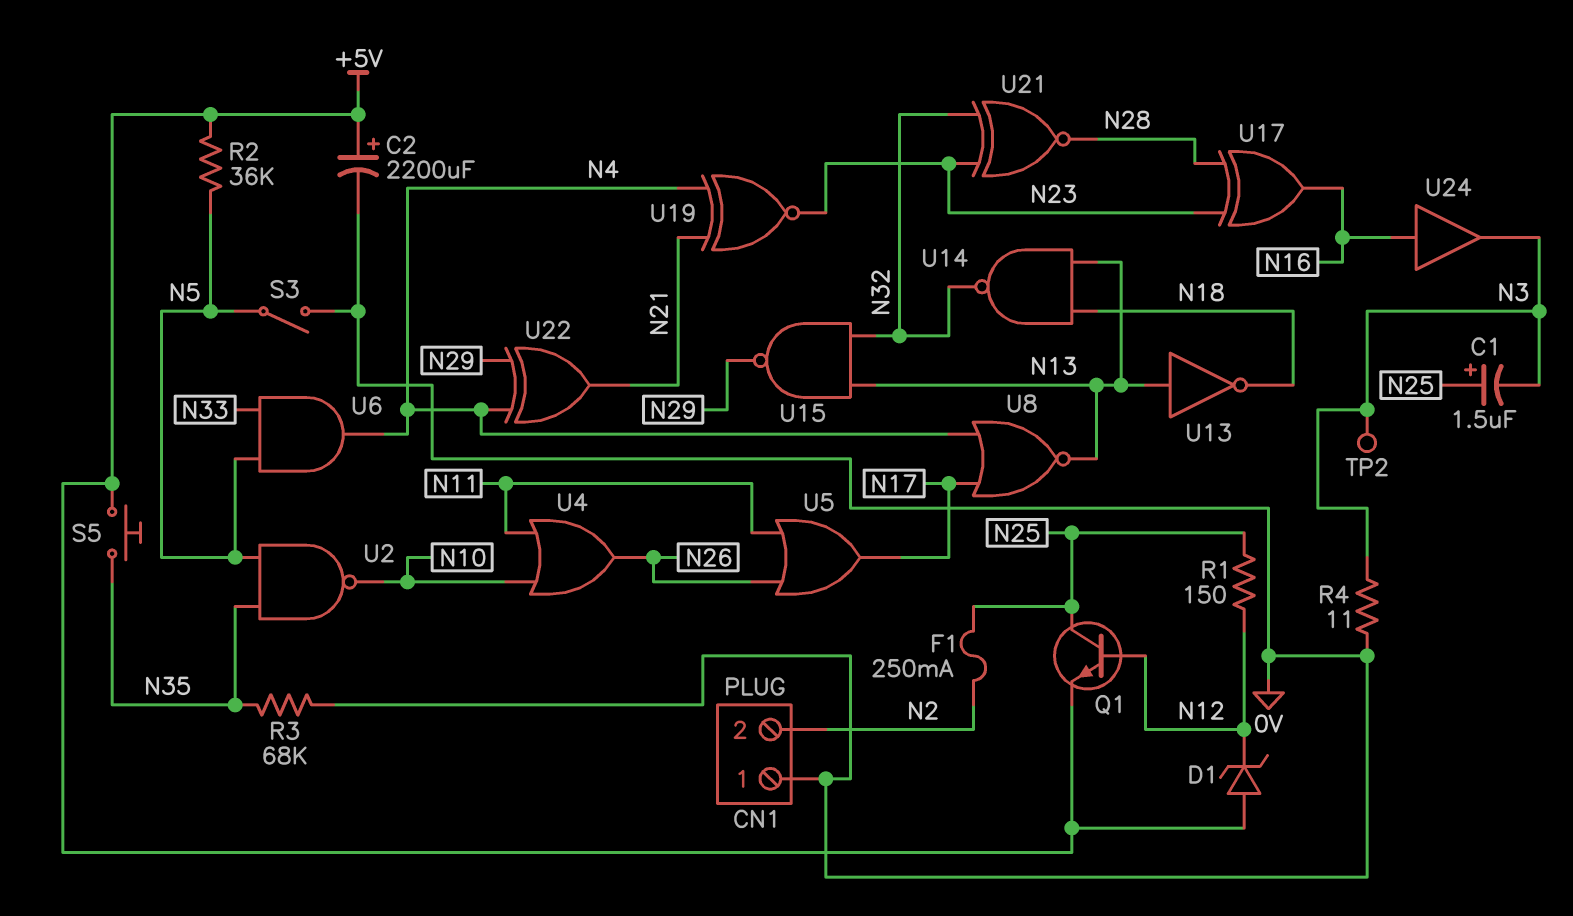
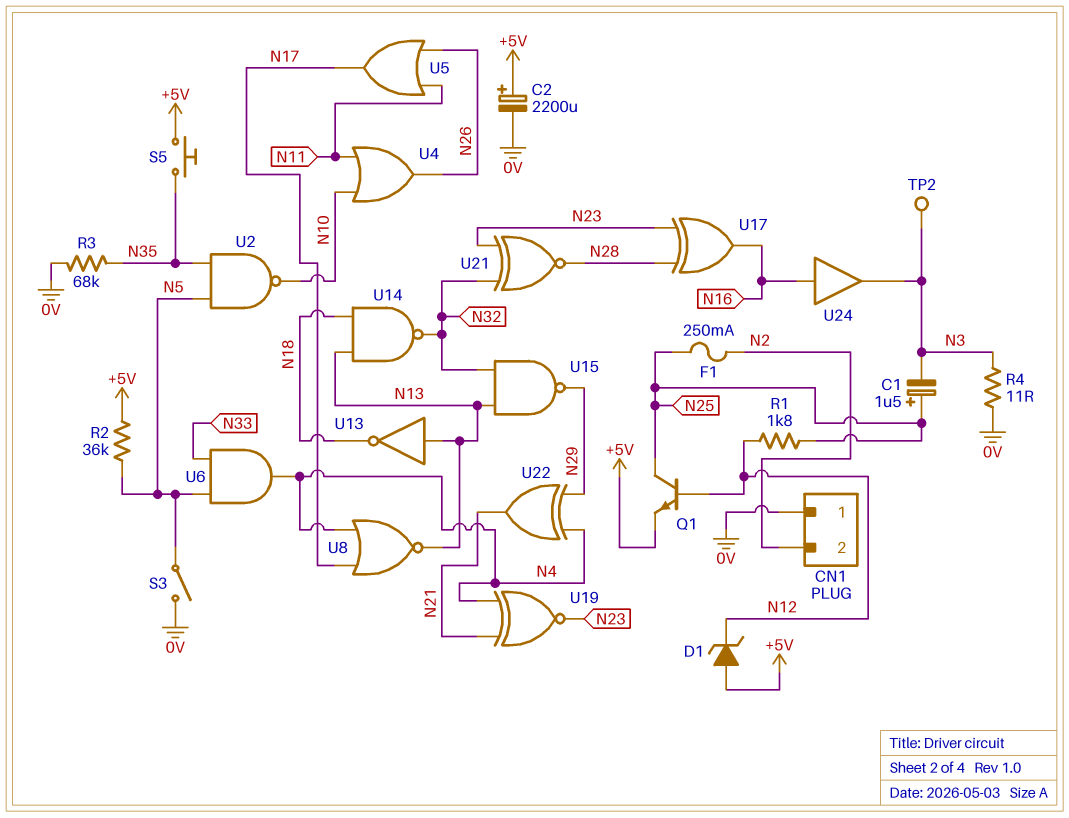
R1: 150 (N12, N25) -> 1.8k (N12, N25)

